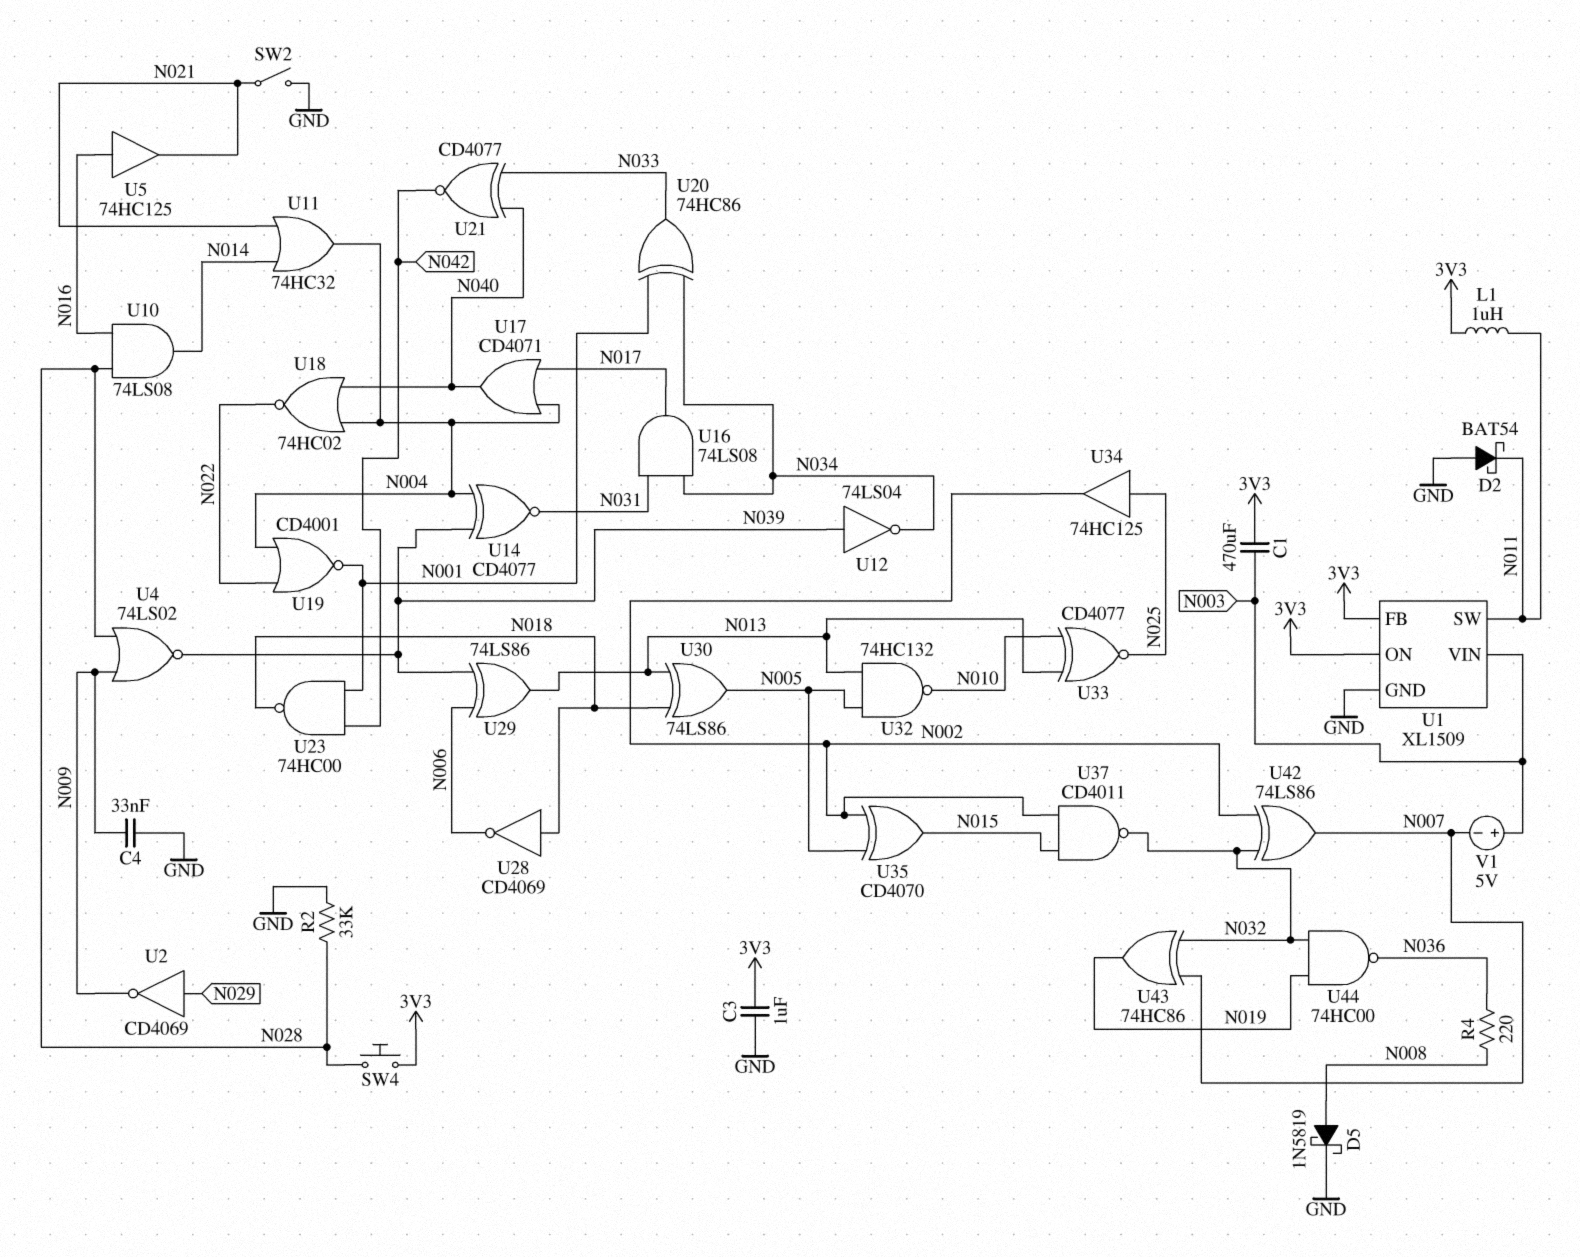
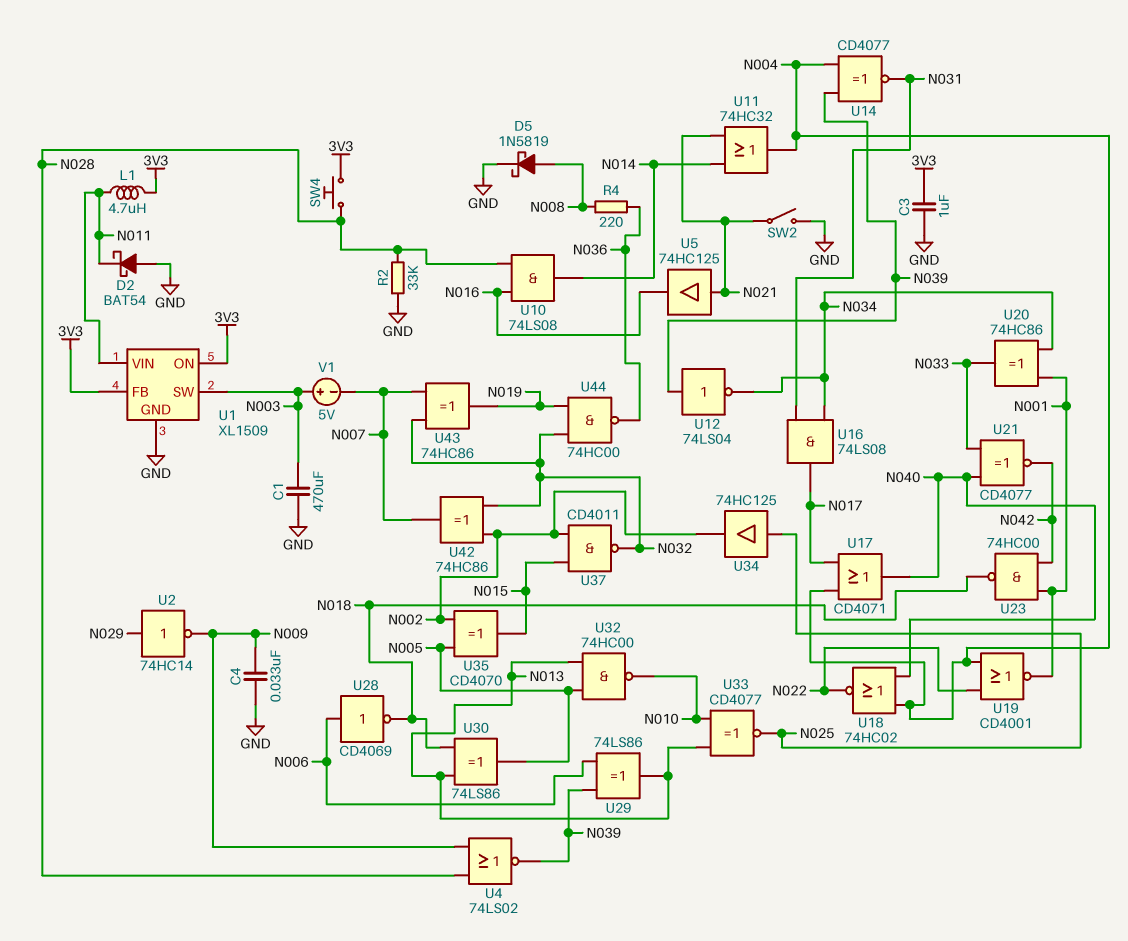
C1: 470uF (3V3, N003) -> 470uF (GND, N003)
L1: 1uH (3V3, N011) -> 4.7uH (3V3, N011)
U1 pin SW: N011 -> N003
U1 pin VIN: N003 -> N011
U2: NOT CD4069 (in N029, out N009) -> NOT 74HC14 (in N029, out N009)
U5: buffer 74HC125 (in N016, out N021) -> buffer 74HC125 (in N021, out N016)
U28: NOT CD4069 (in N018, out N006) -> NOT CD4069 (in N006, out N018)
U32: NAND 74HC132 (in N005, in N013, out N010) -> NAND 74HC00 (in N005, in N013, out N010)
U42: XOR 74LS86 (in N002, in N032, out N007) -> XOR 74HC86 (in N002, in N032, out N007)

